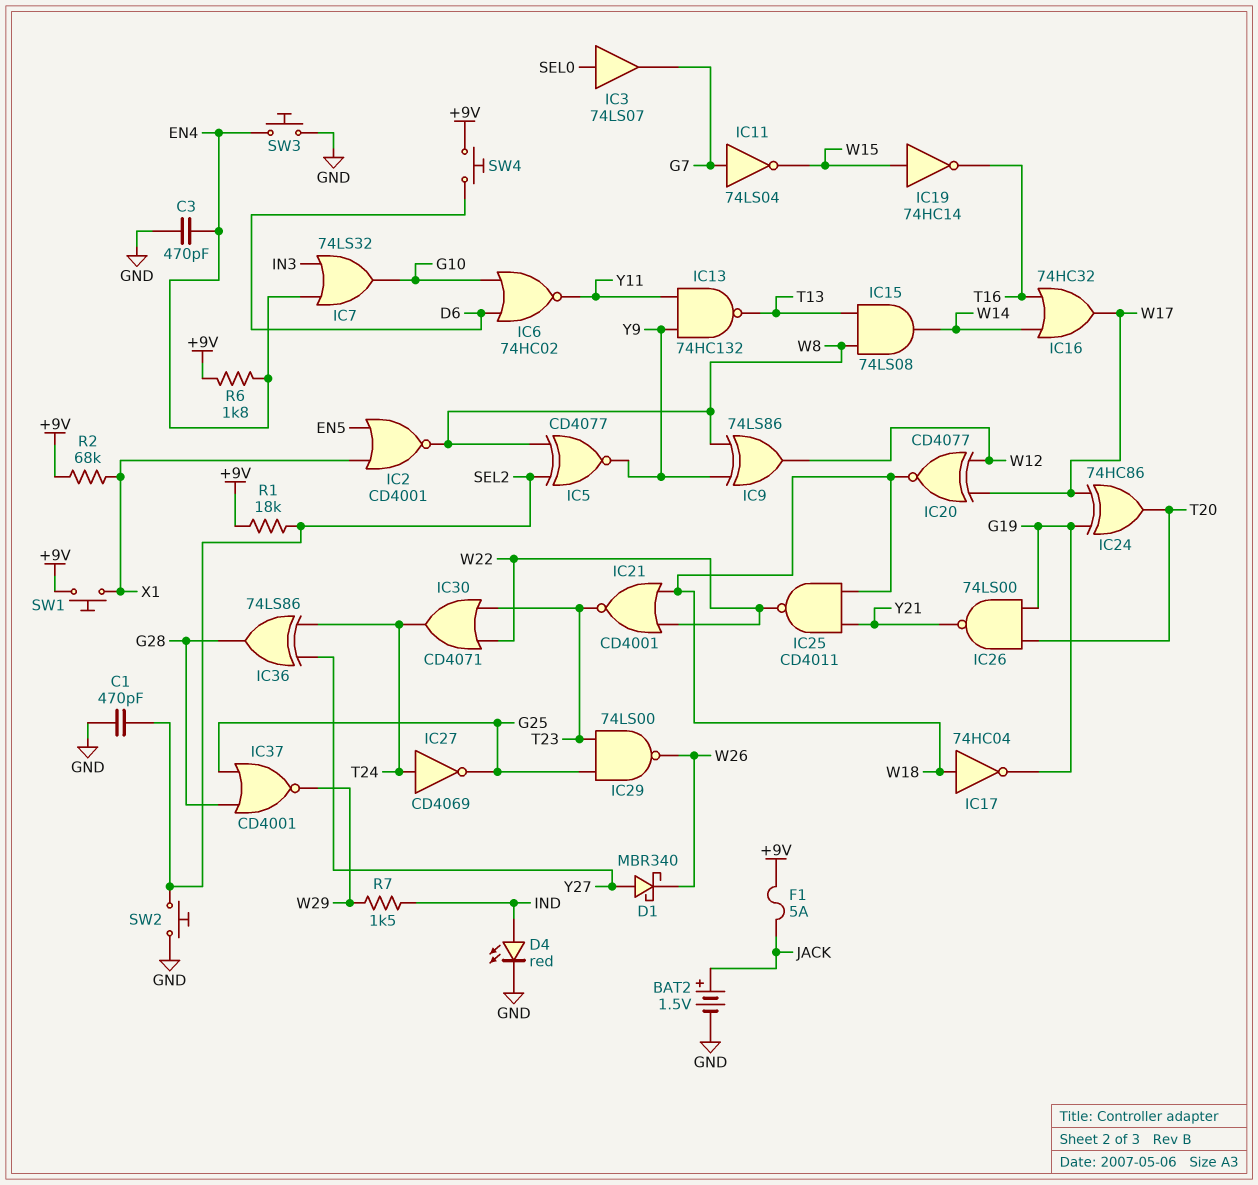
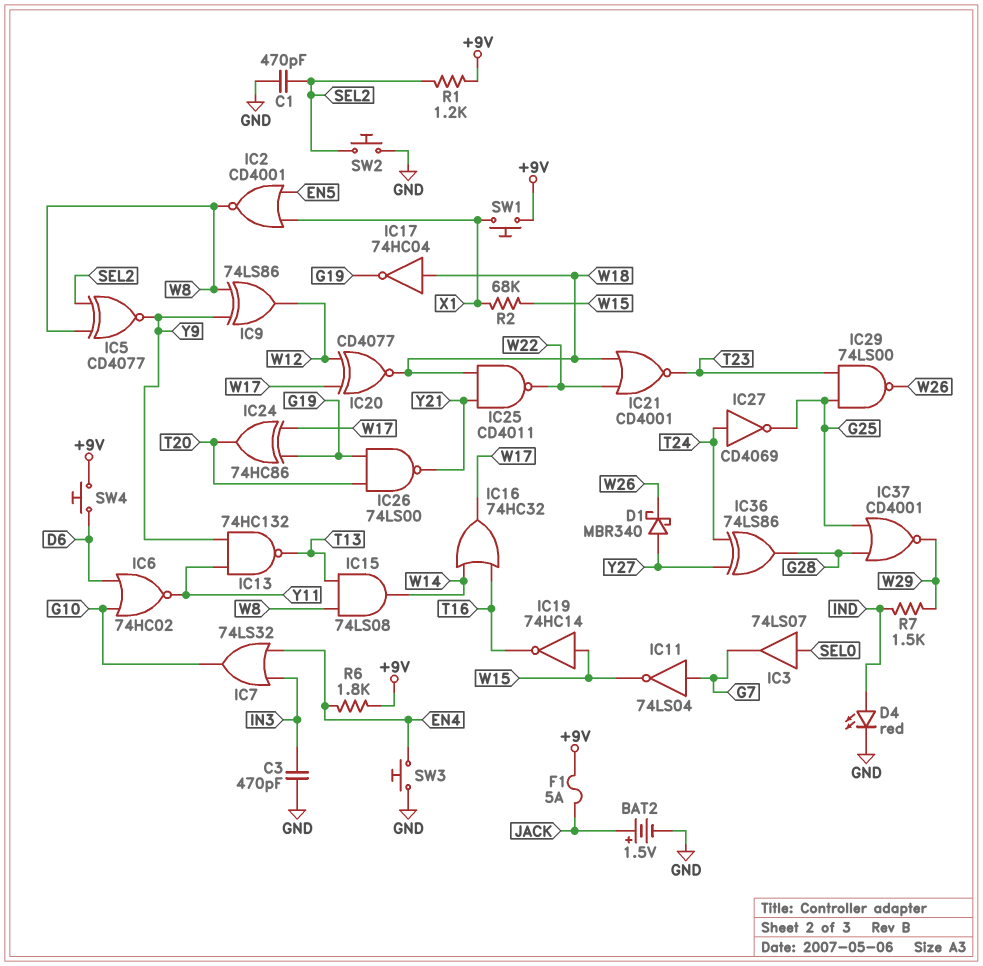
C3: 470pF (EN4, GND) -> 470pF (GND, IN3)
IC30: OR CD4071 (in T23, in W22, out T24) -> none
R1: 18k (+9V, SEL2) -> 1.2k (+9V, SEL2)
R2: 68k (+9V, X1) -> 68k (W15, X1)

